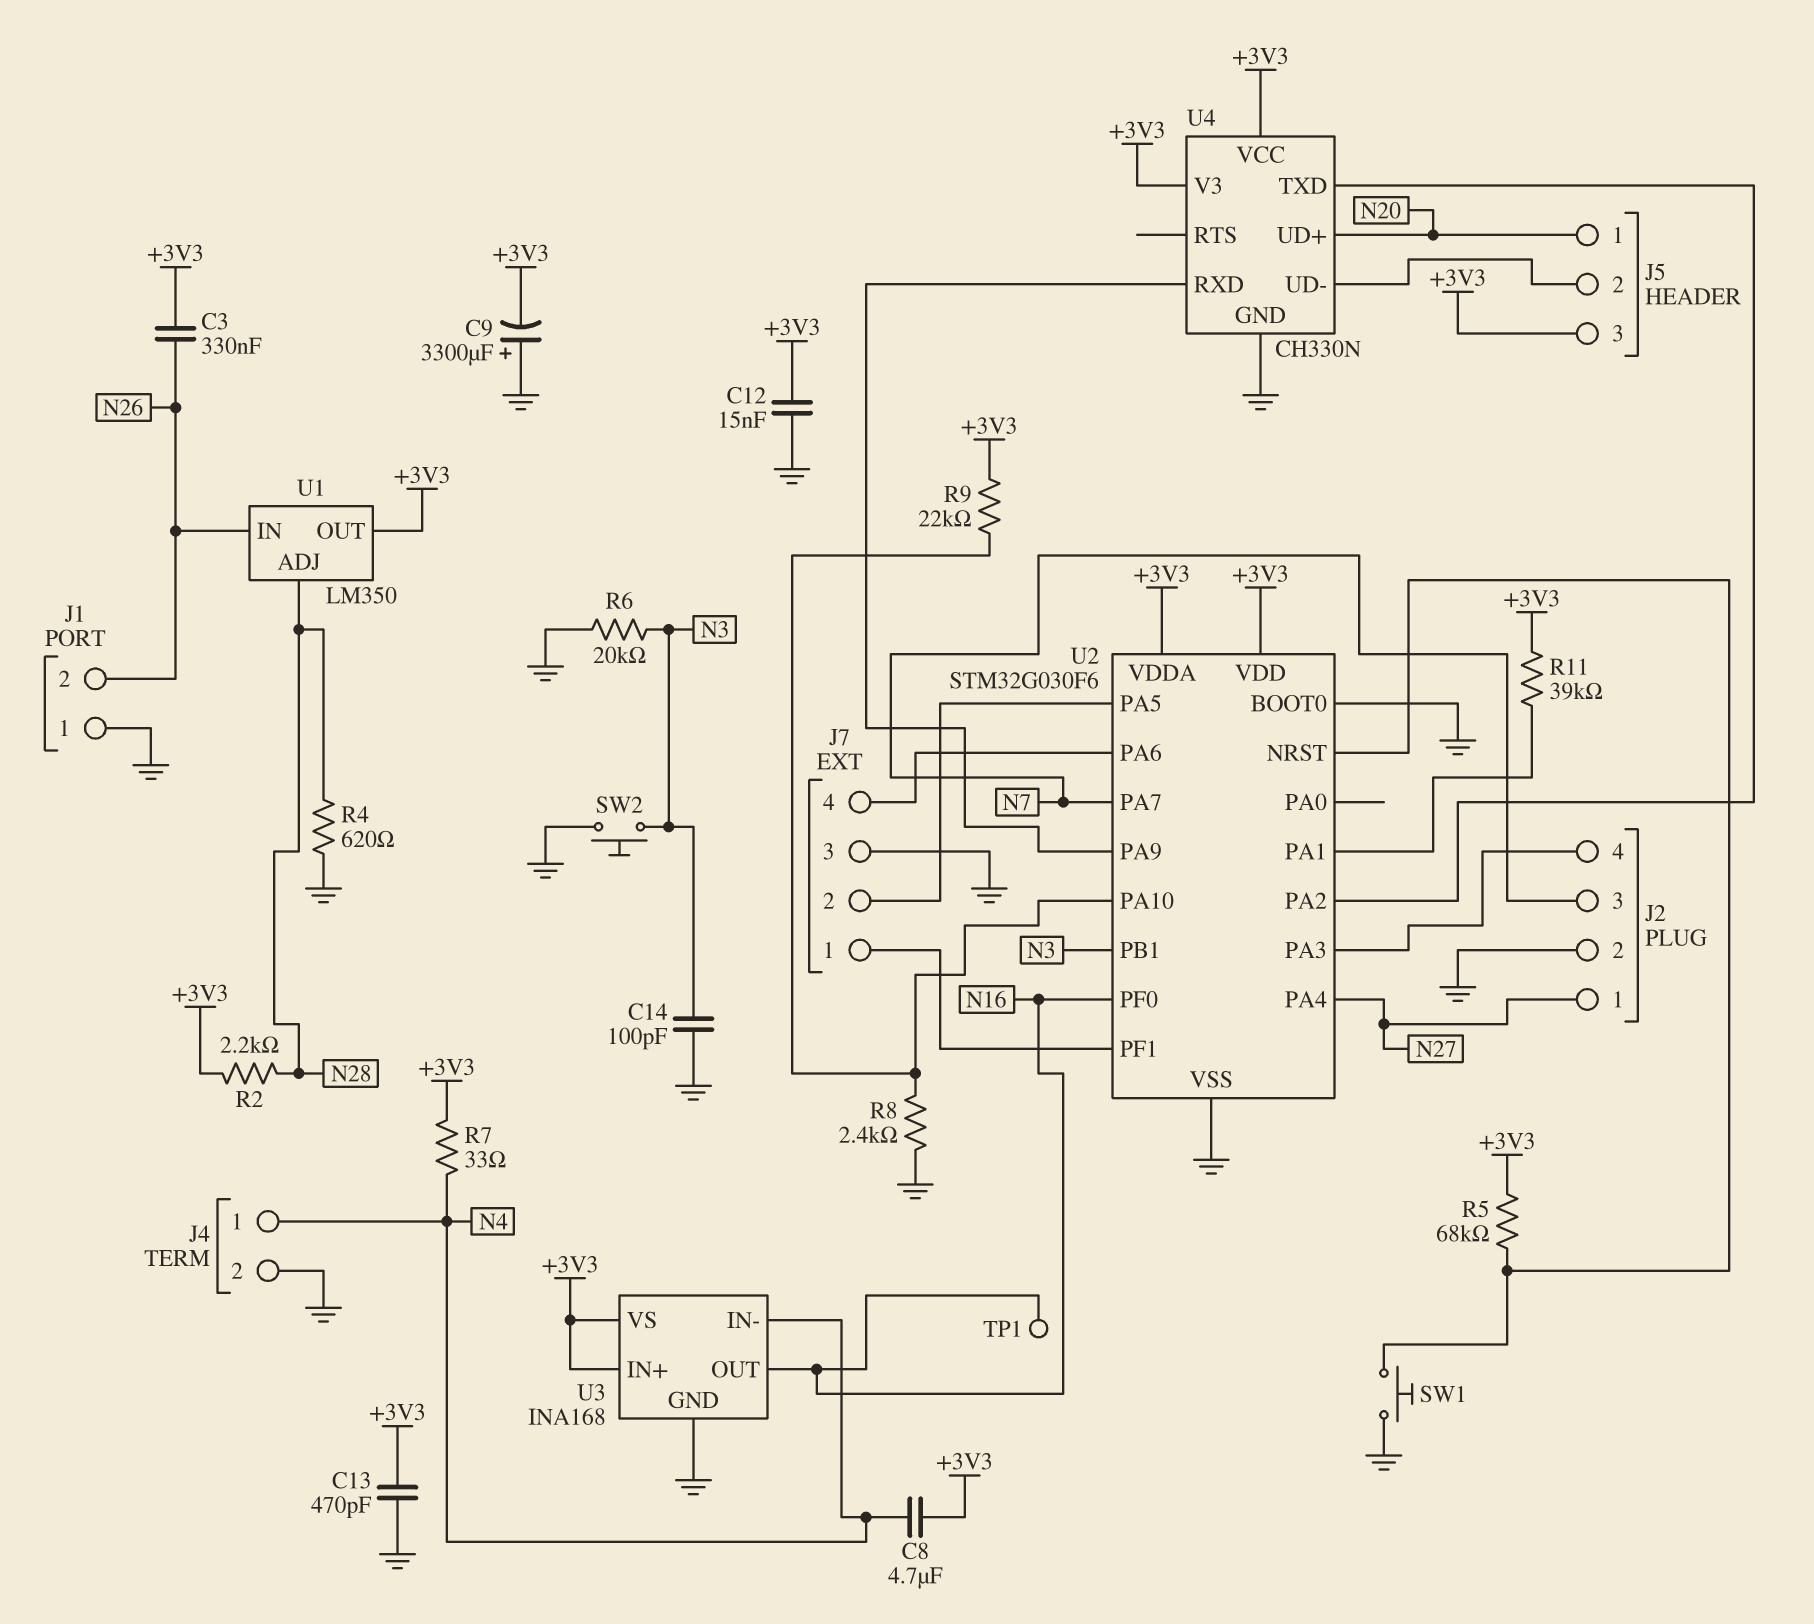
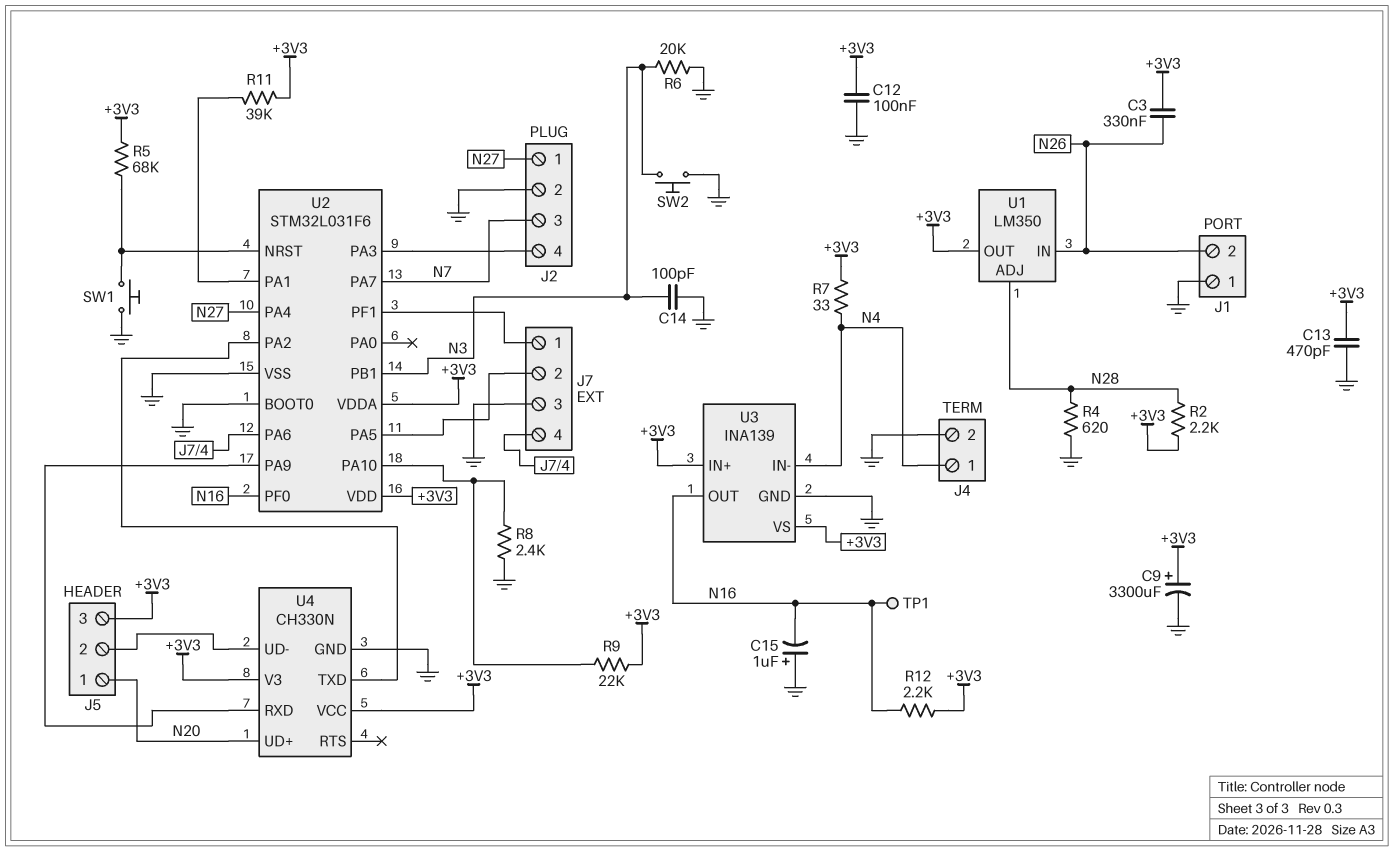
C8: 4.7uF (+3V3, N4) -> none
C9: 3300uF (plus GND, minus +3V3) -> 3300uF (plus +3V3, minus GND)
C12: 15nF (+3V3, GND) -> 100nF (+3V3, GND)
C15: none -> 1uF (plus GND, minus N16)
R12: none -> 2.2k (+3V3, N16)
U2: STM32G030F6 -> STM32L031F6
U3: INA168 -> INA139

